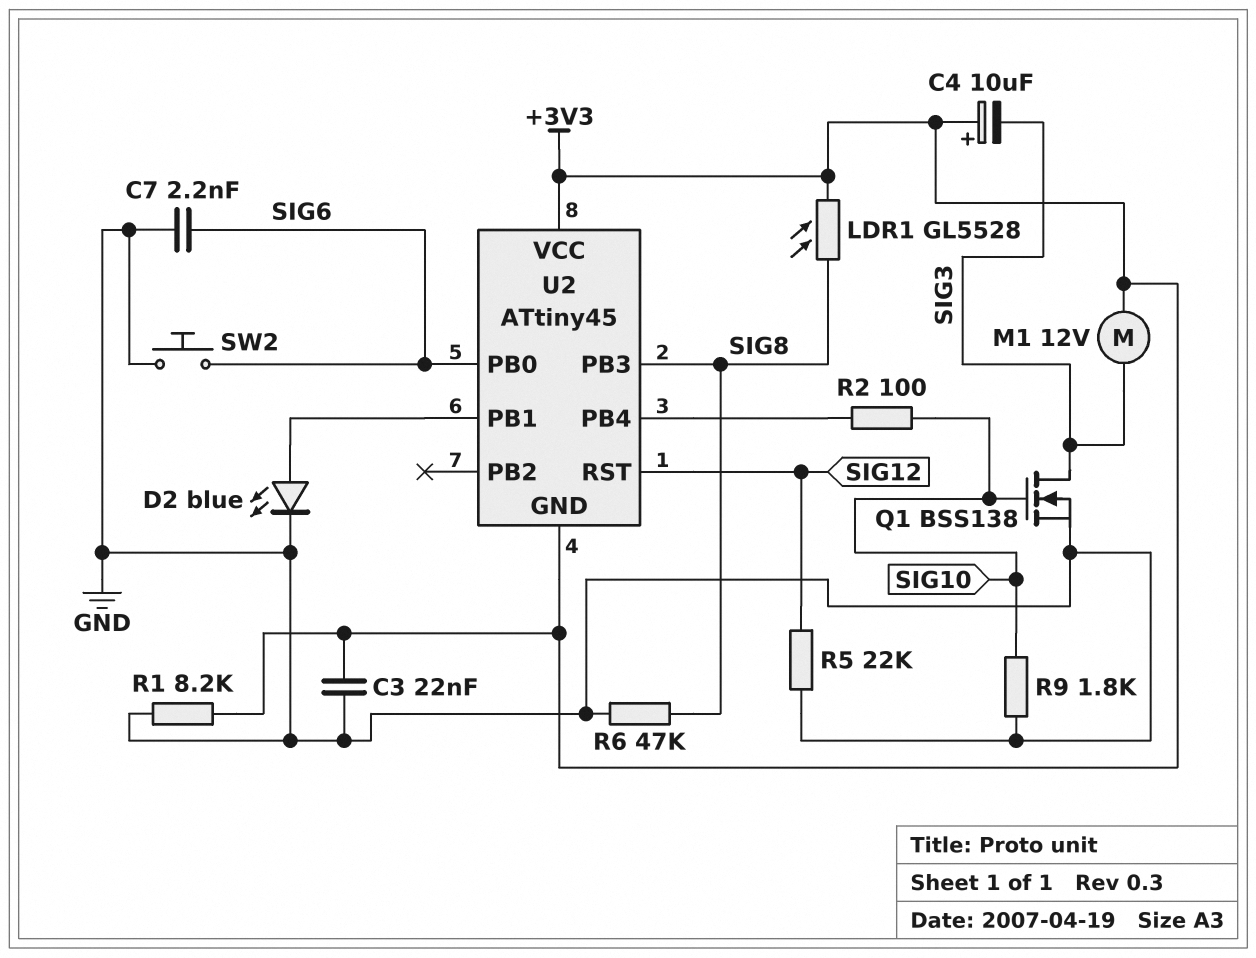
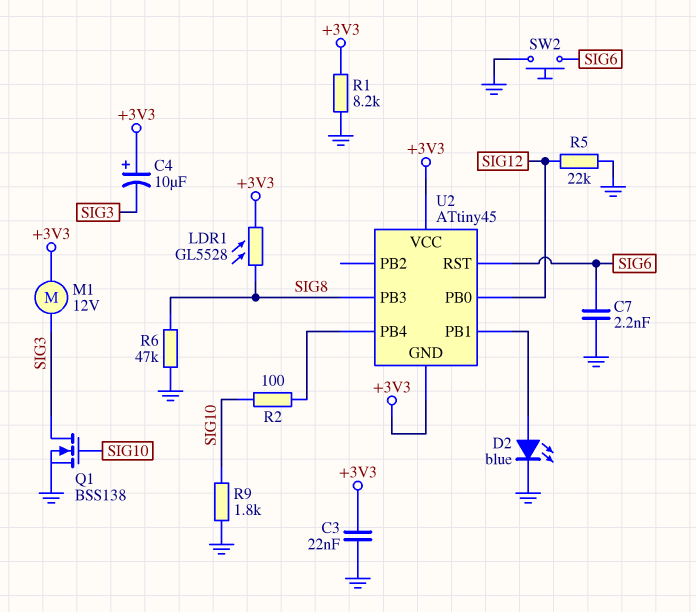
U2 pin PB0: SIG6 -> SIG12
U2 pin RST: SIG12 -> SIG6

